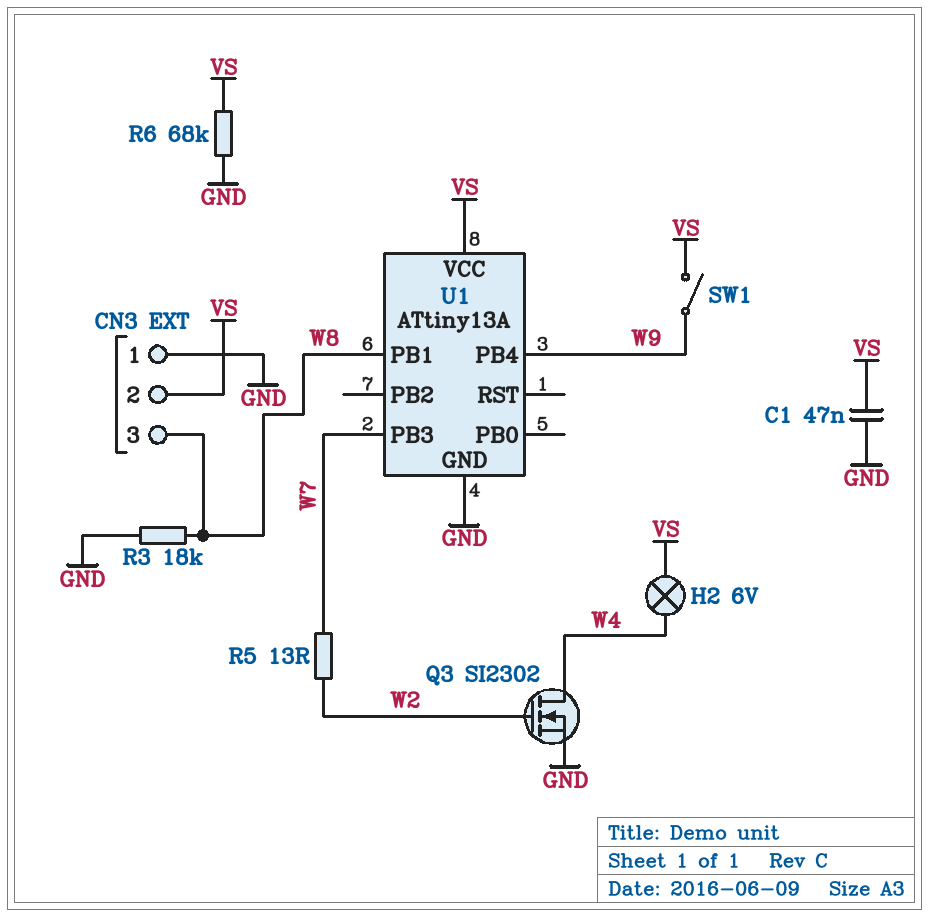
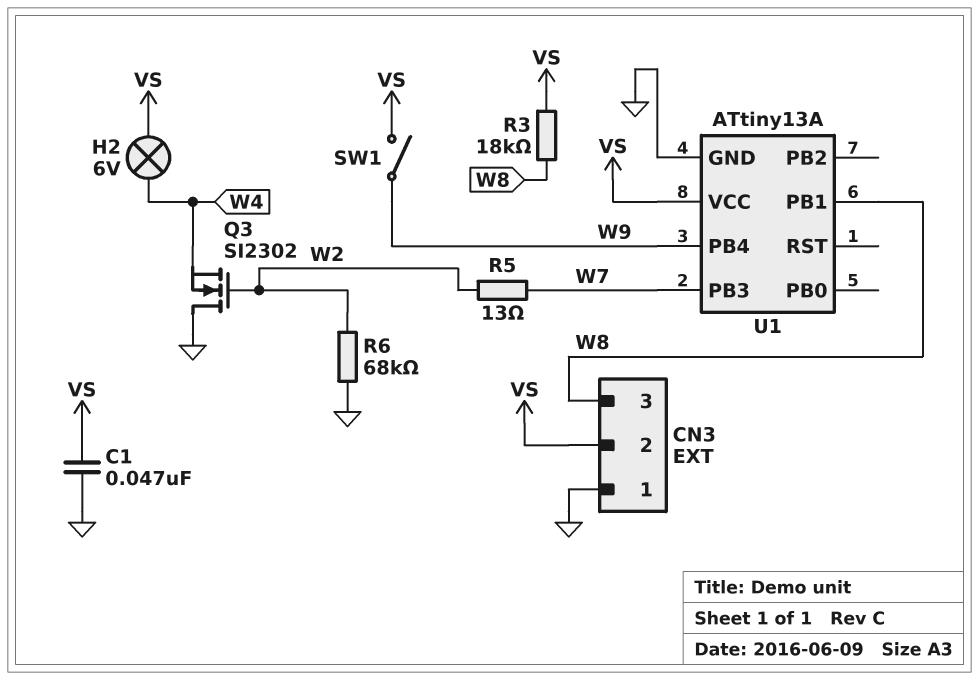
Q3: NMOS SI2302 (G W2, D W4, S GND) -> NMOS SI2302 (G W2, D GND, S W4)
R3: 18k (GND, W8) -> 18k (VS, W8)
R6: 68k (GND, VS) -> 68k (GND, W2)

